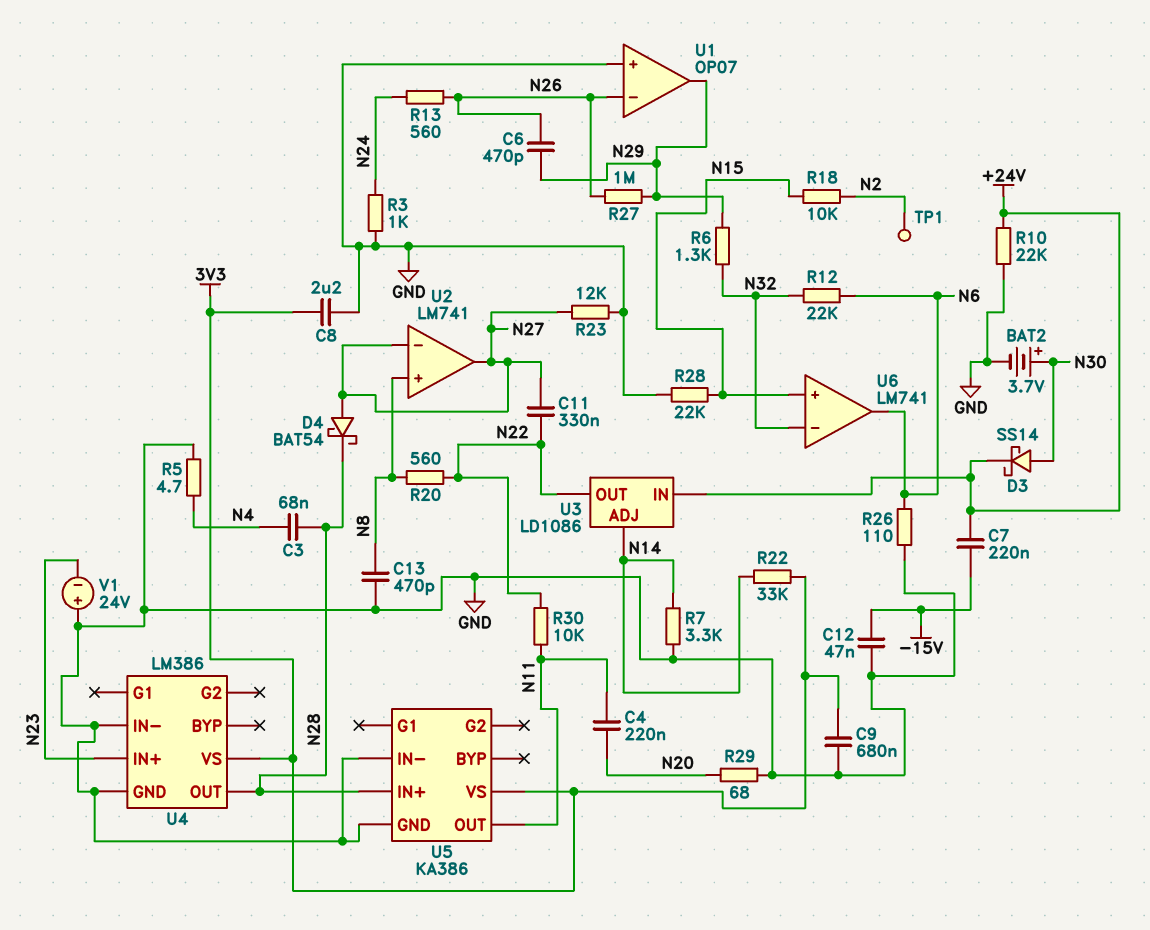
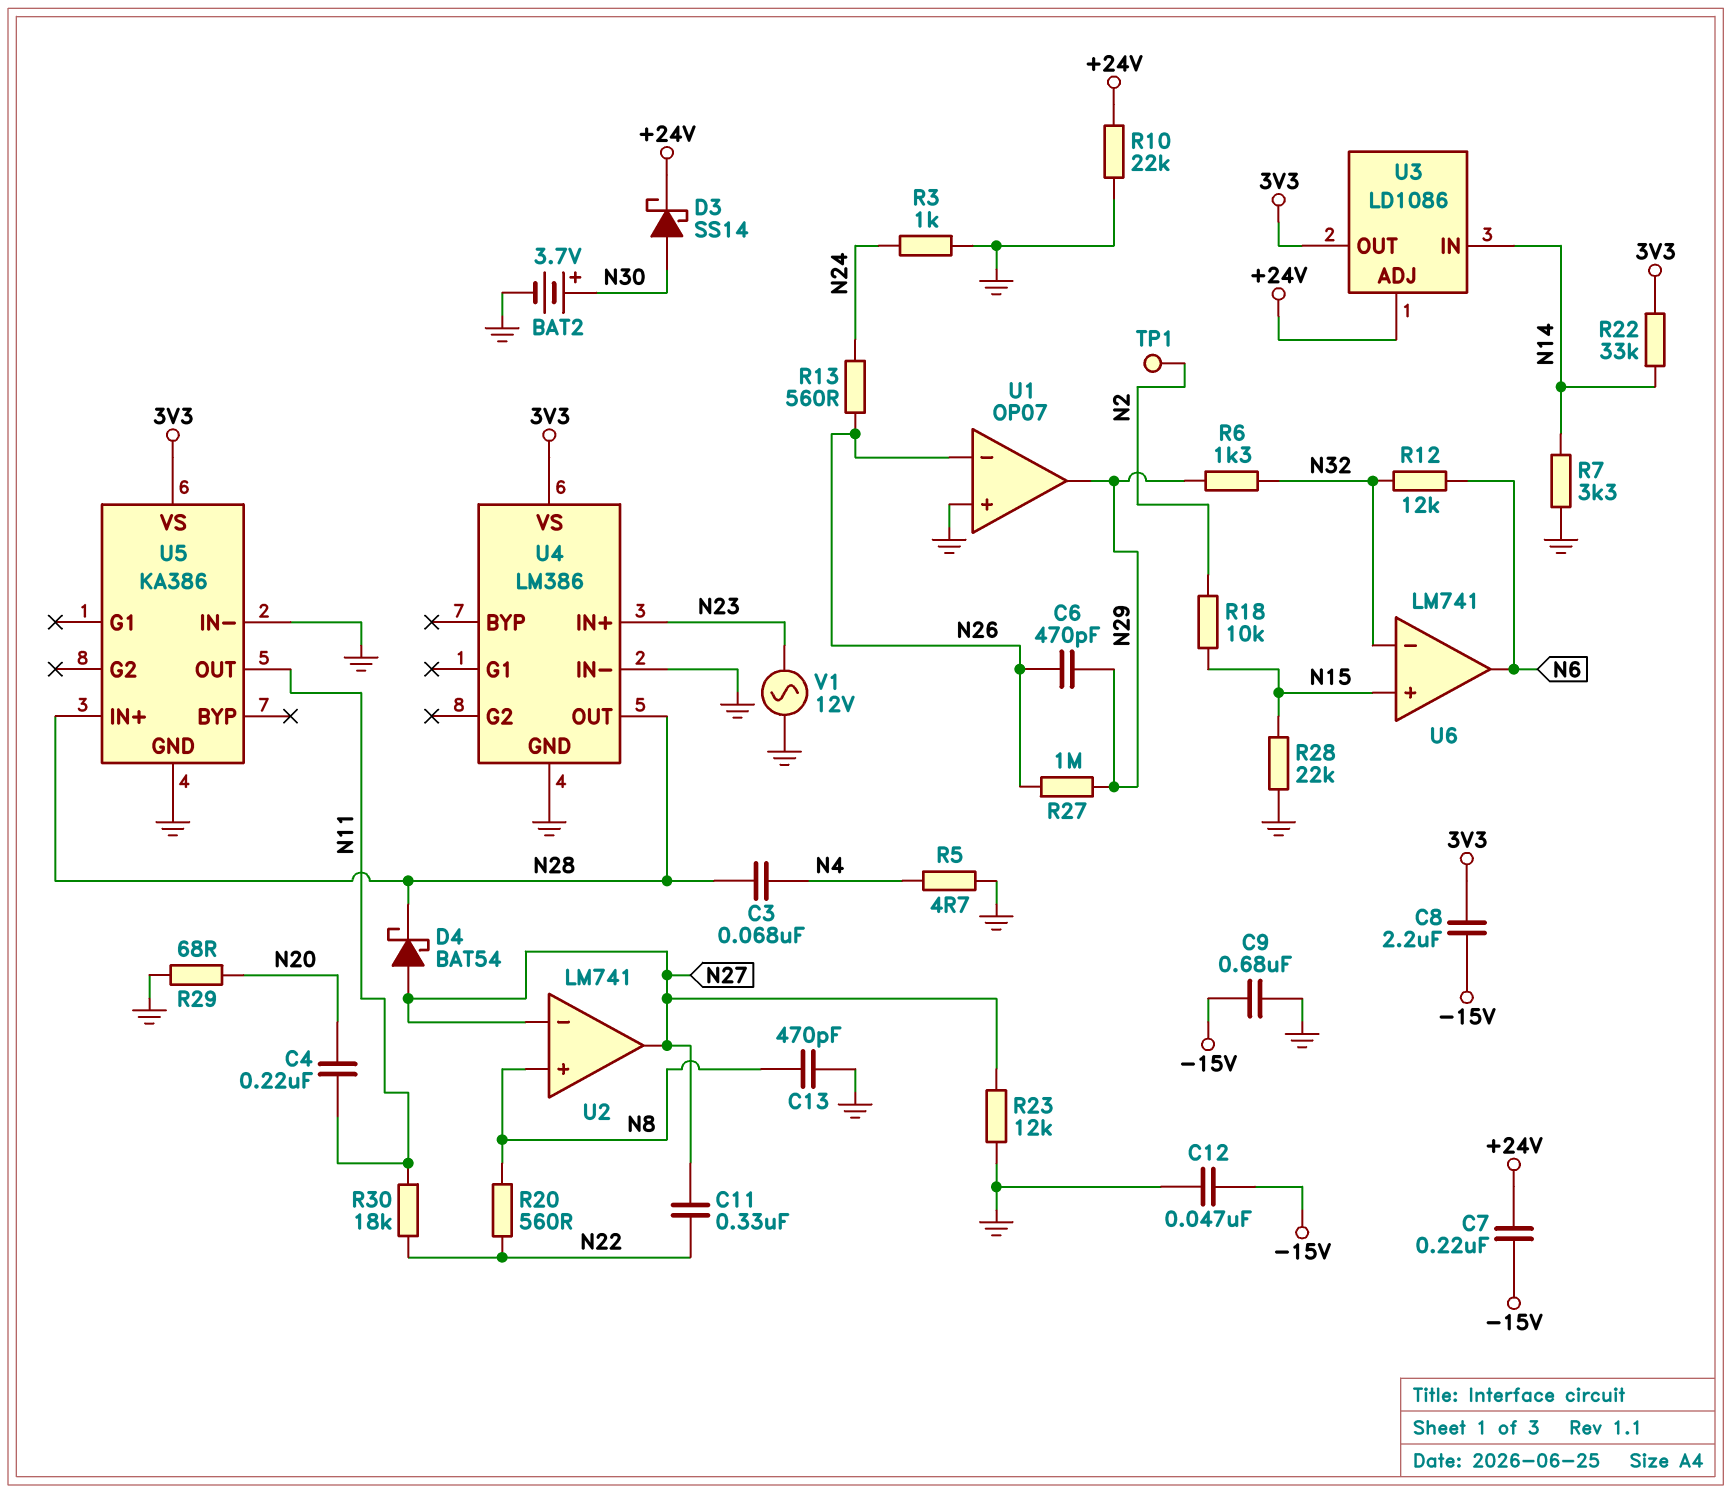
C8: 2.2uF (3V3, GND) -> 2.2uF (-15V, 3V3)
C9: 680nF (3V3, GND) -> 680nF (-15V, GND)
R12: 22k (N6, N32) -> 12k (N6, N32)
R26: 110 (GND, N6) -> none
R30: 10k (N11, N22) -> 18k (N11, N22)
U3 pin ADJ: N14 -> +24V
U3 pin IN: +24V -> N14
U3 pin OUT: N22 -> 3V3
V1: 24V (plus GND, minus N23) -> AC 12V (GND, N23)

